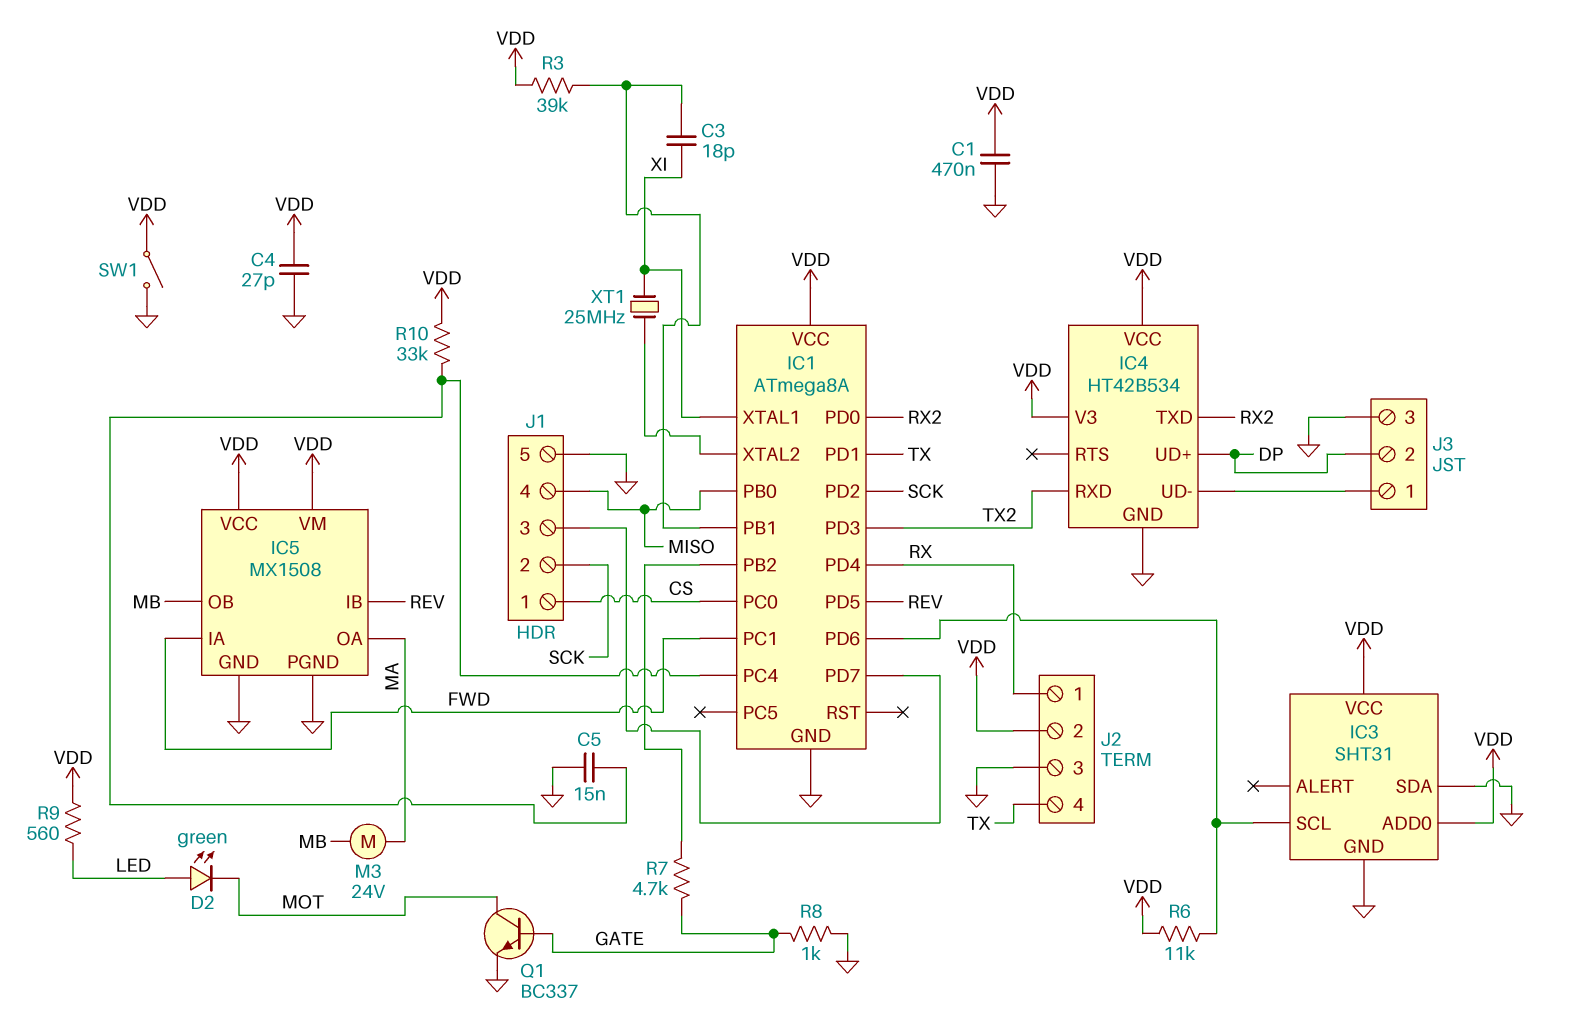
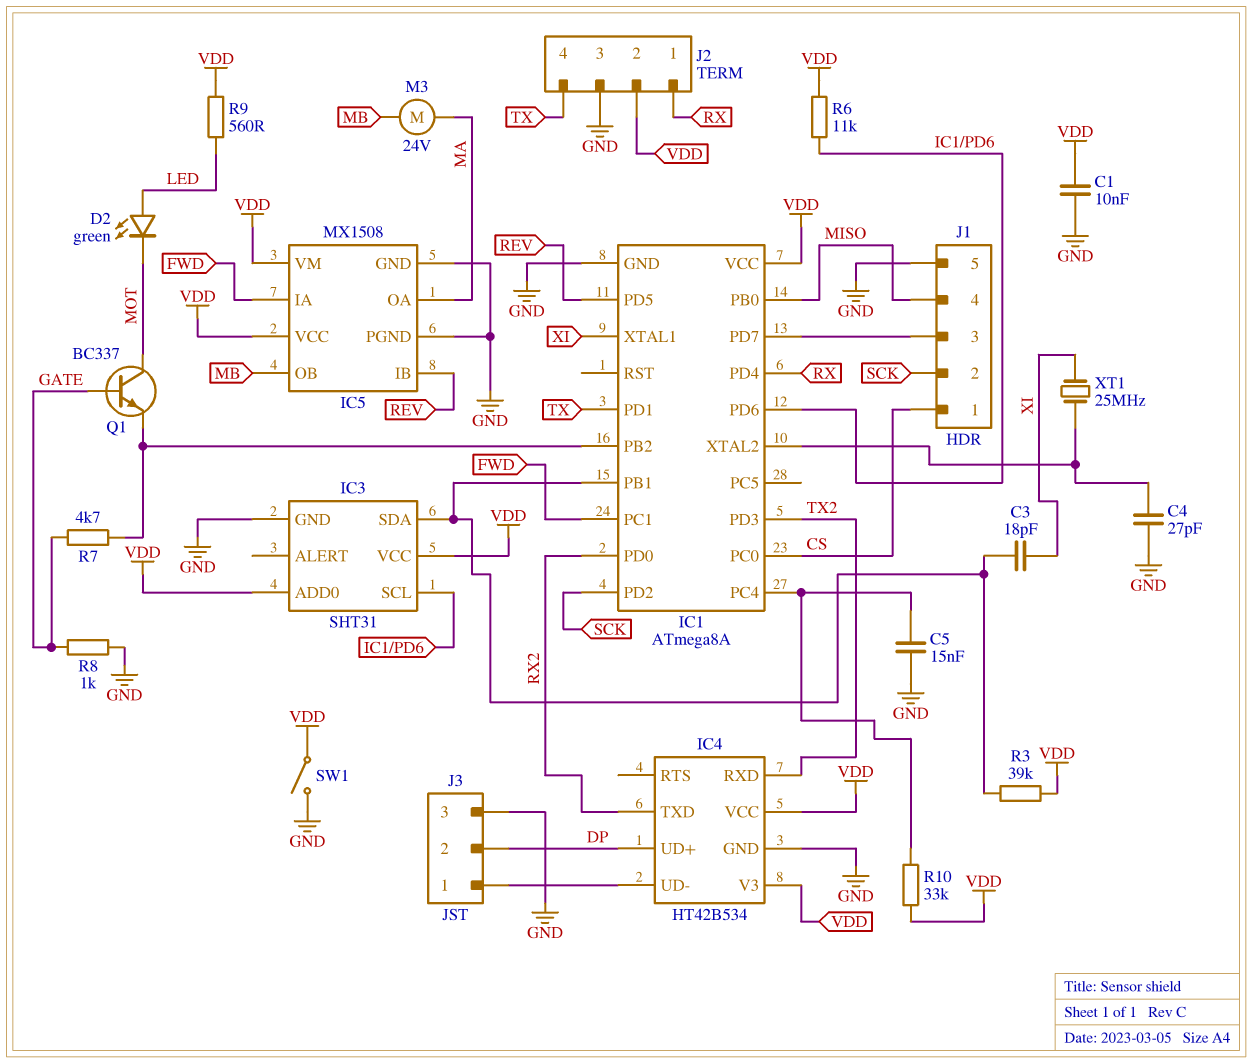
C1: 470nF (GND, VDD) -> 10nF (GND, VDD)
C4: 27pF (GND, VDD) -> 27pF (GND, IC1/XTAL2)
IC3 pin SDA: GND -> IC1/PB1
Q1: NPN BC337 (B GATE, C MOT, E GND) -> NPN BC337 (B GATE, C MOT, E IC1/PB2)

